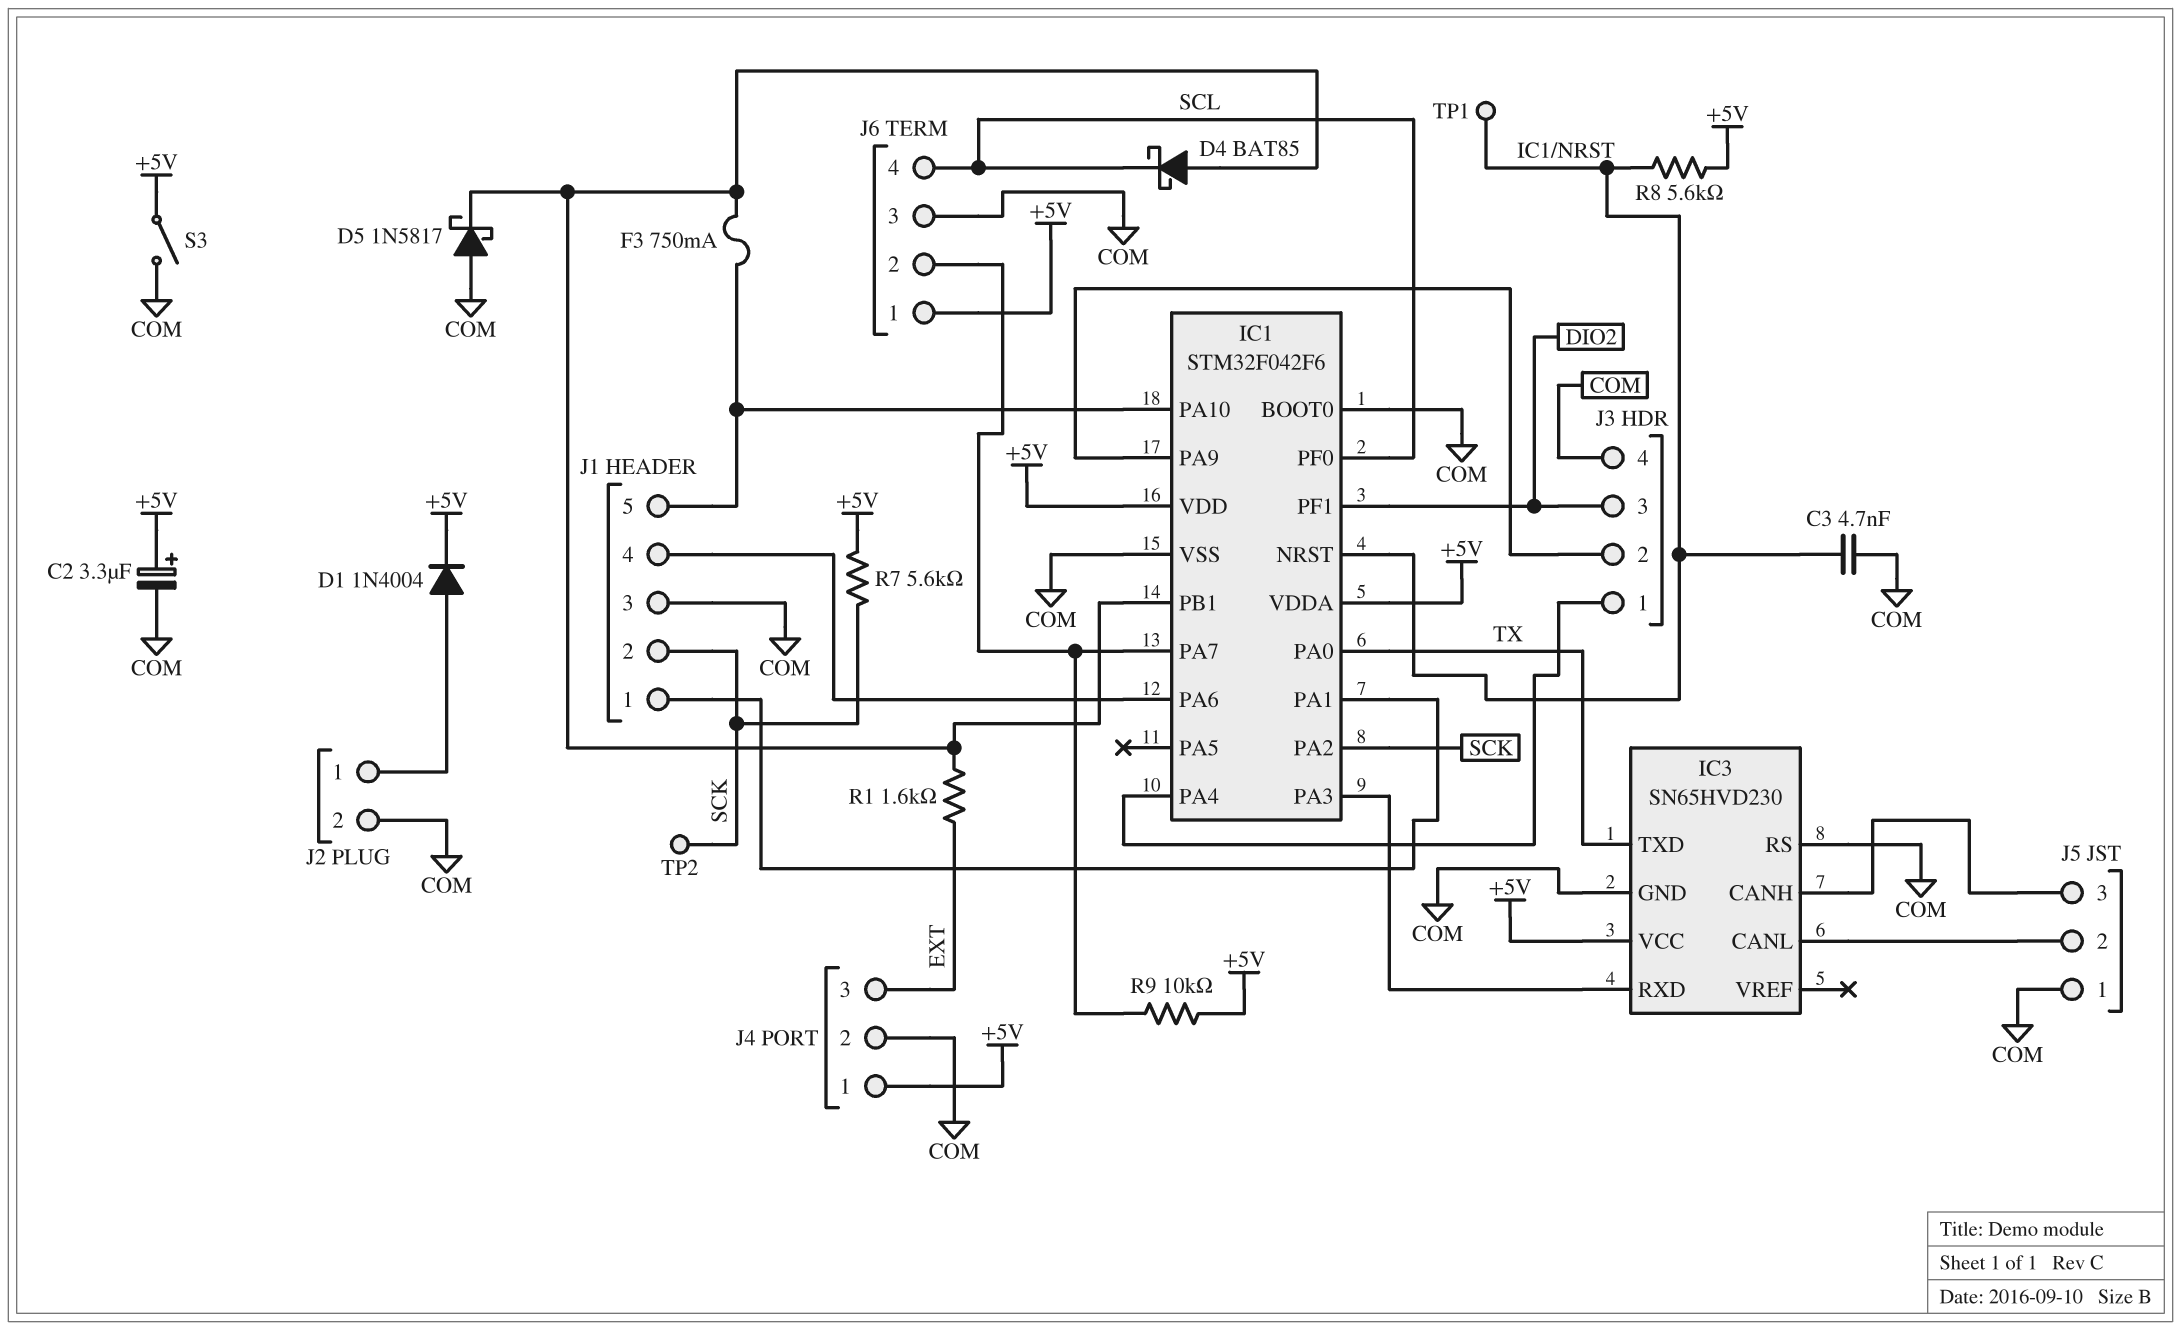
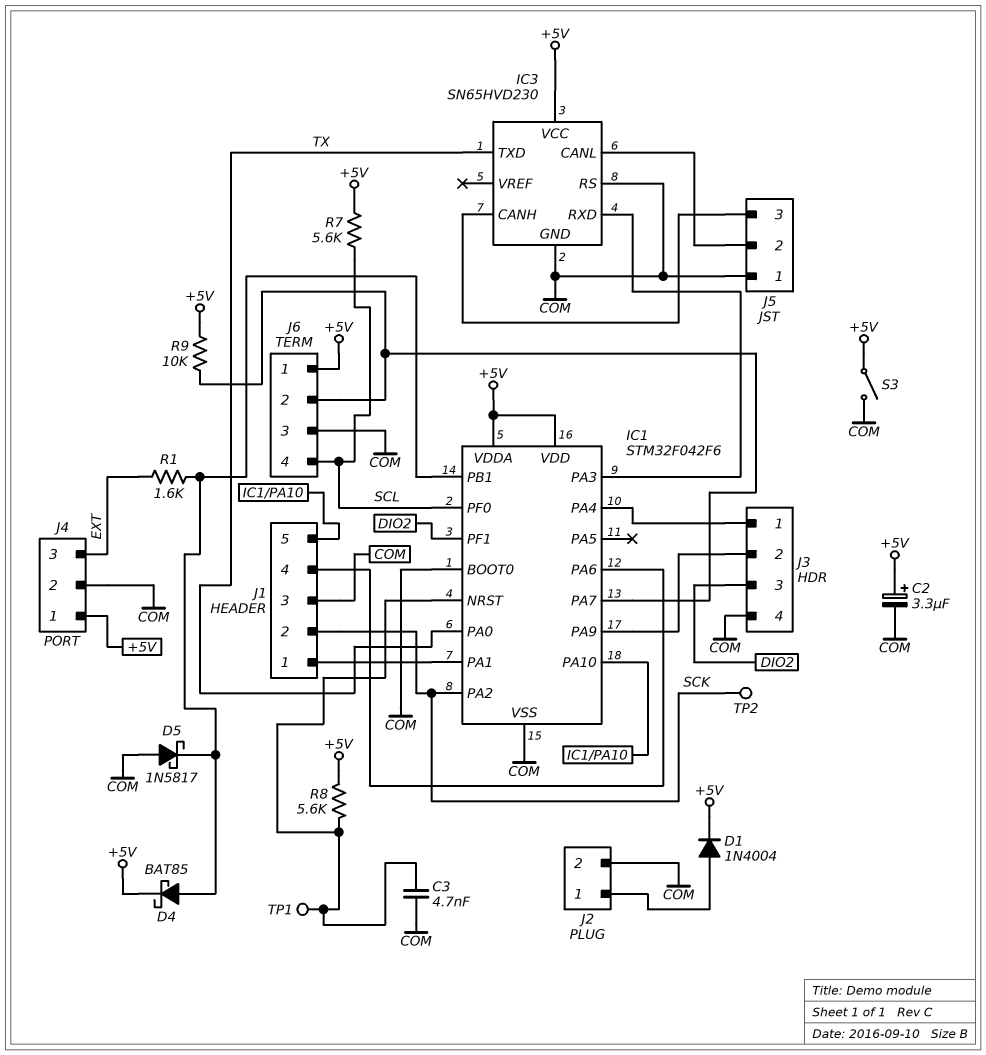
D4: schottky BAT85 (A IC1/PB1, K SCL) -> schottky BAT85 (A IC1/PB1, K +5V)
F3: 750mA (IC1/PA10, IC1/PB1) -> none
R7: 5.6k (+5V, SCK) -> 5.6k (+5V, SCL)

